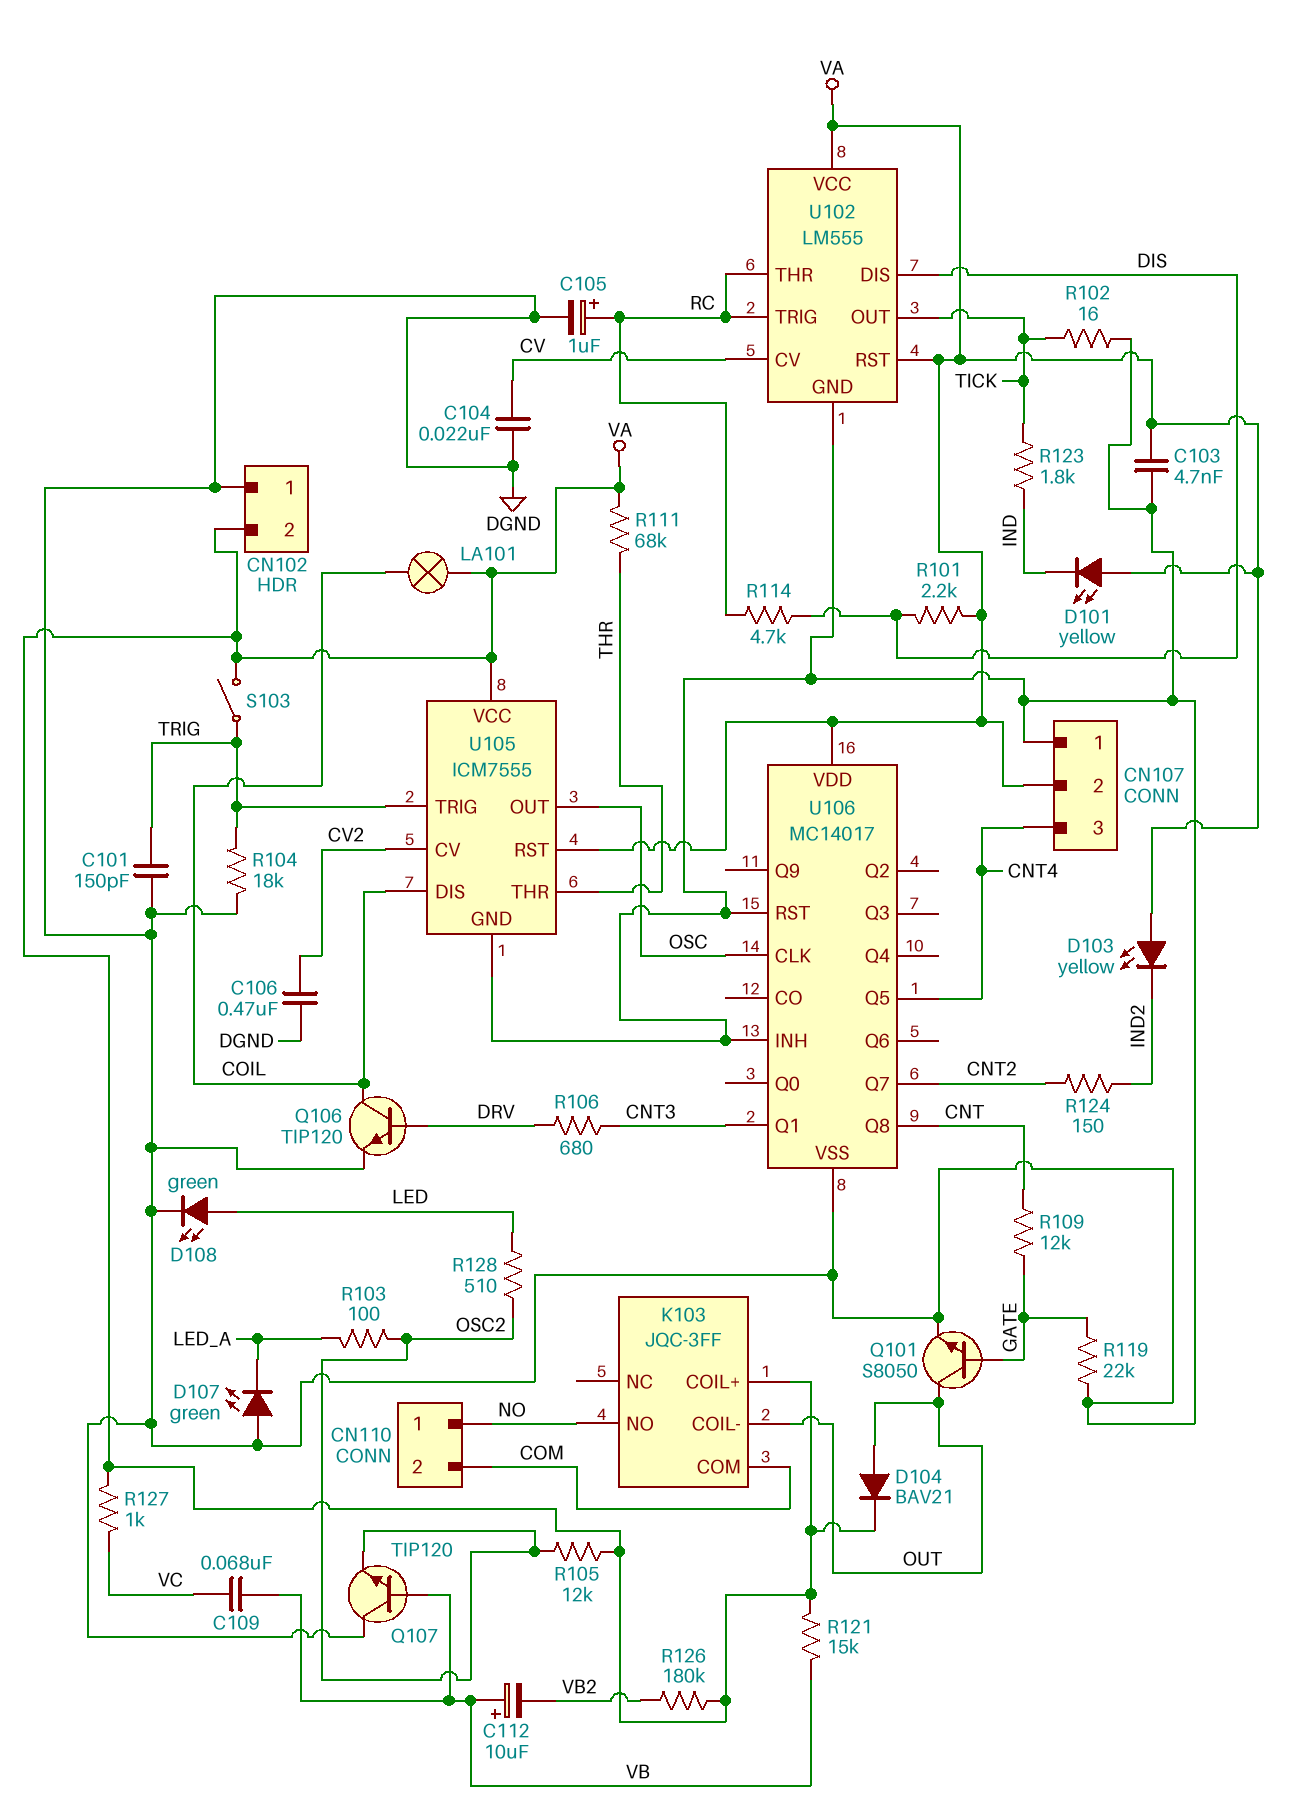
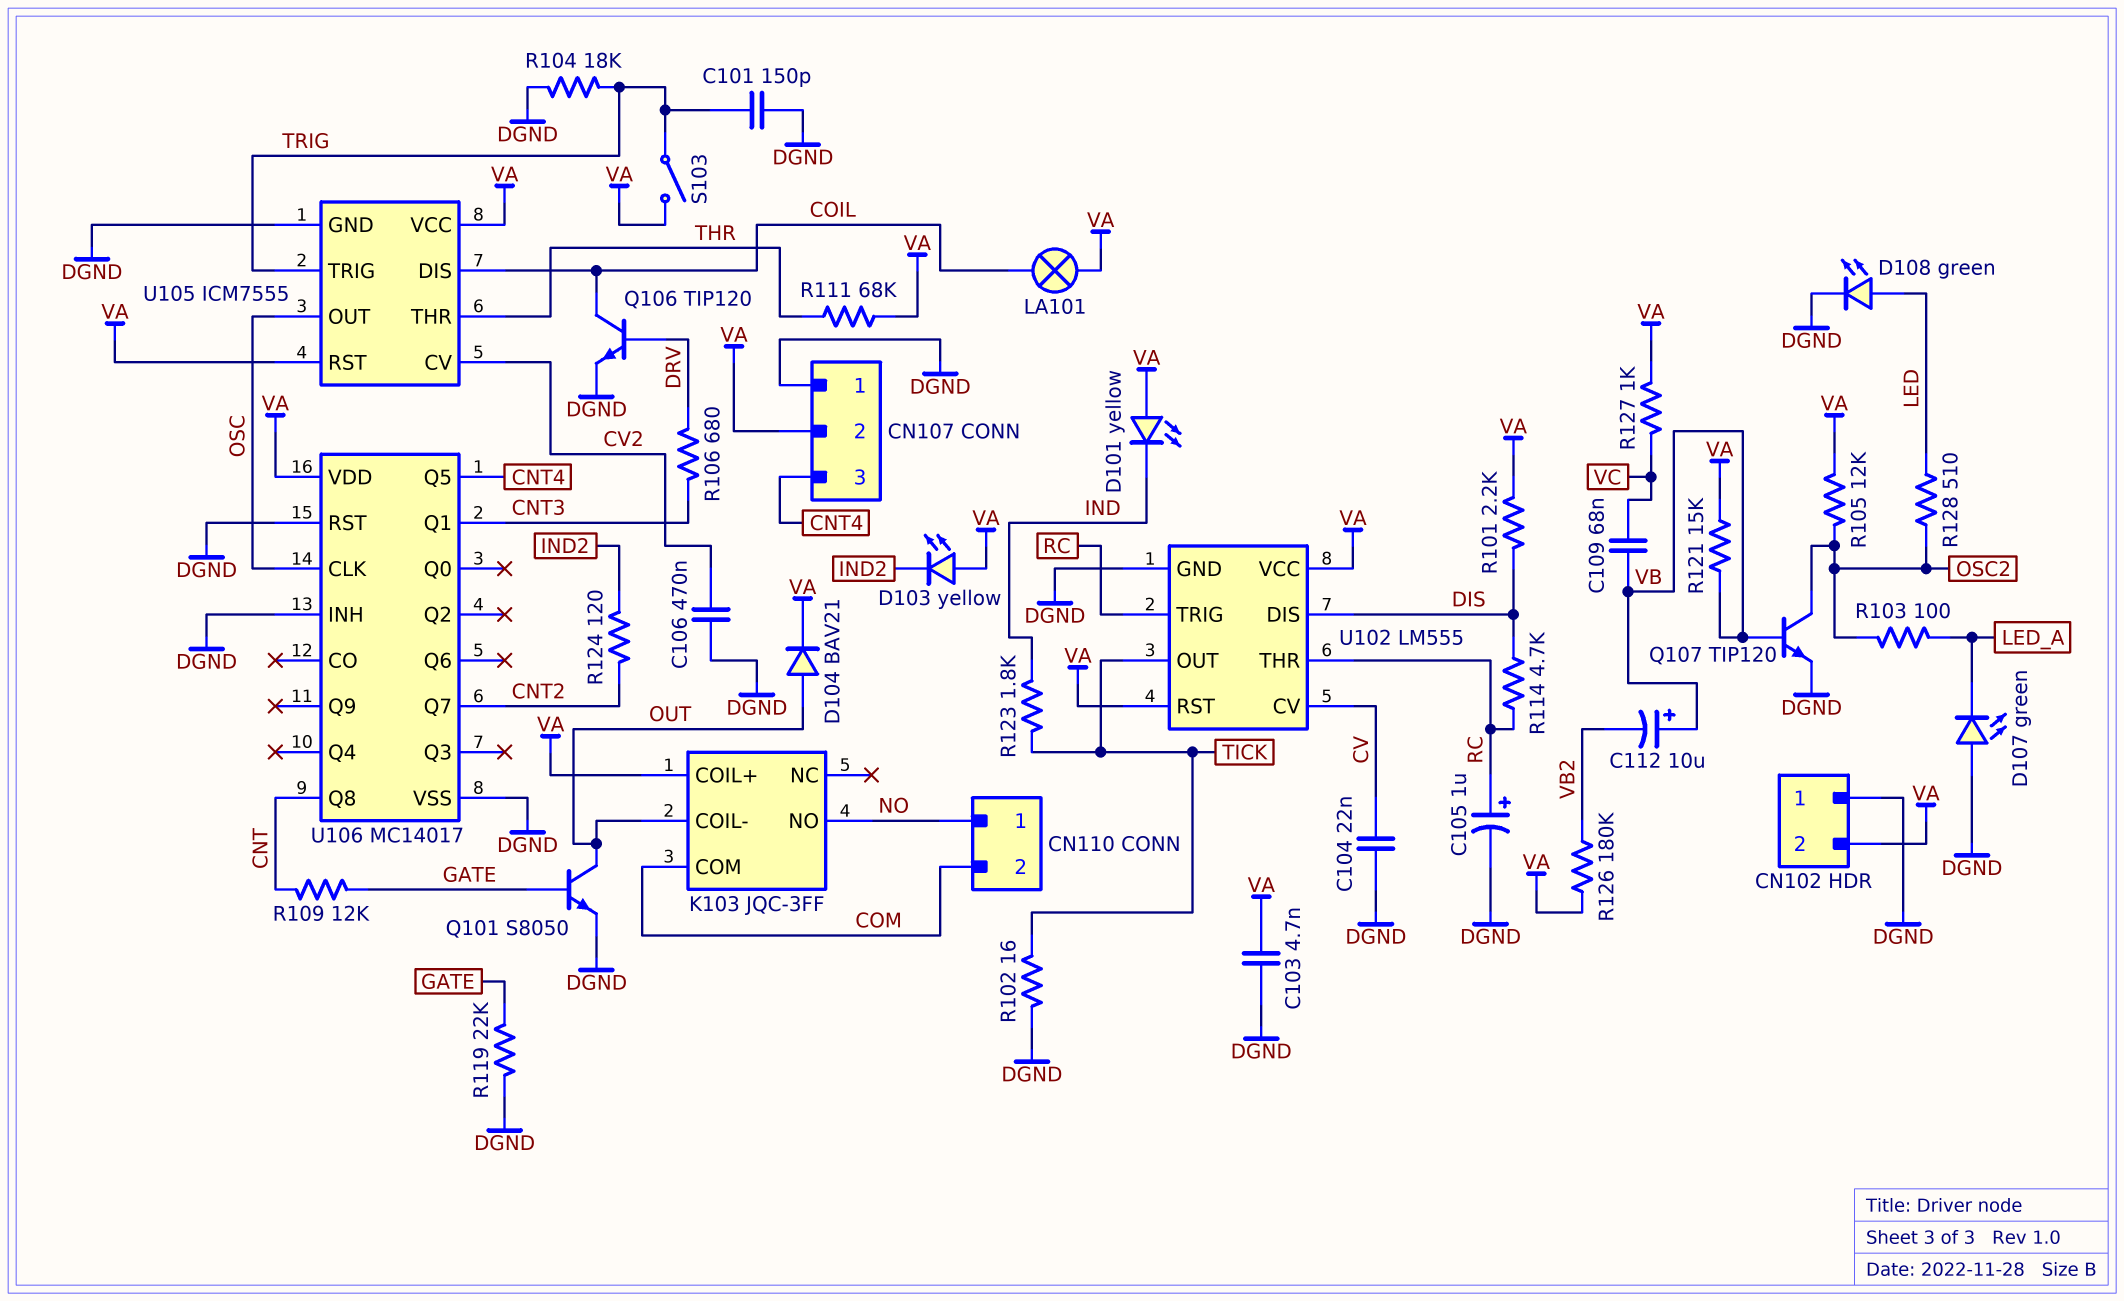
Q107: NPN TIP120 (B VB, C DGND, E OSC2) -> NPN TIP120 (B VB, C OSC2, E DGND)
R124: 150 (CNT2, IND2) -> 120 (CNT2, IND2)

